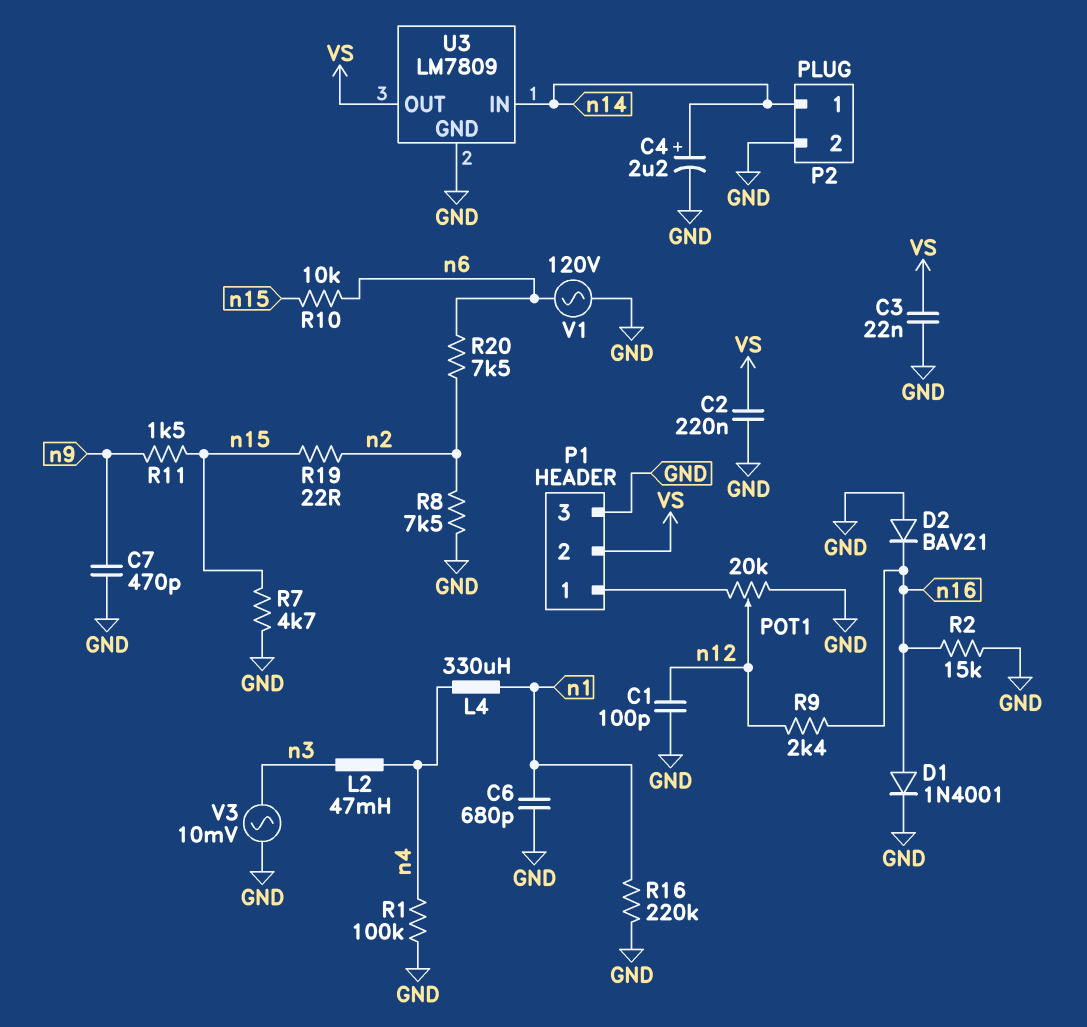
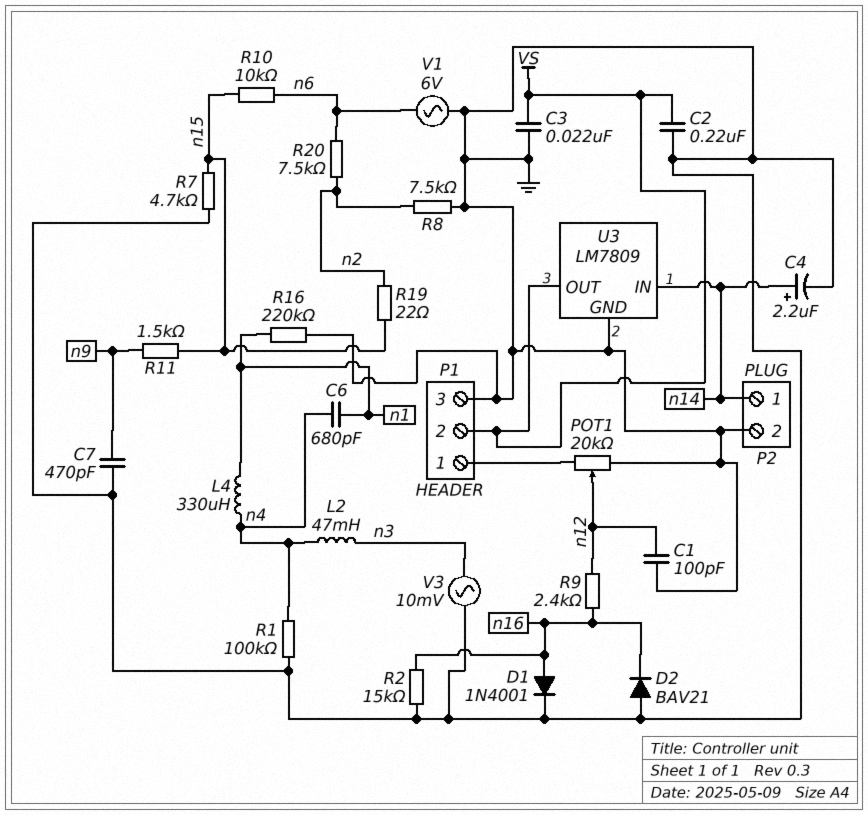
C6: 680pF (GND, n1) -> 680pF (n1, n4)
V1: AC 120V (GND, n6) -> AC 6V (GND, n6)

